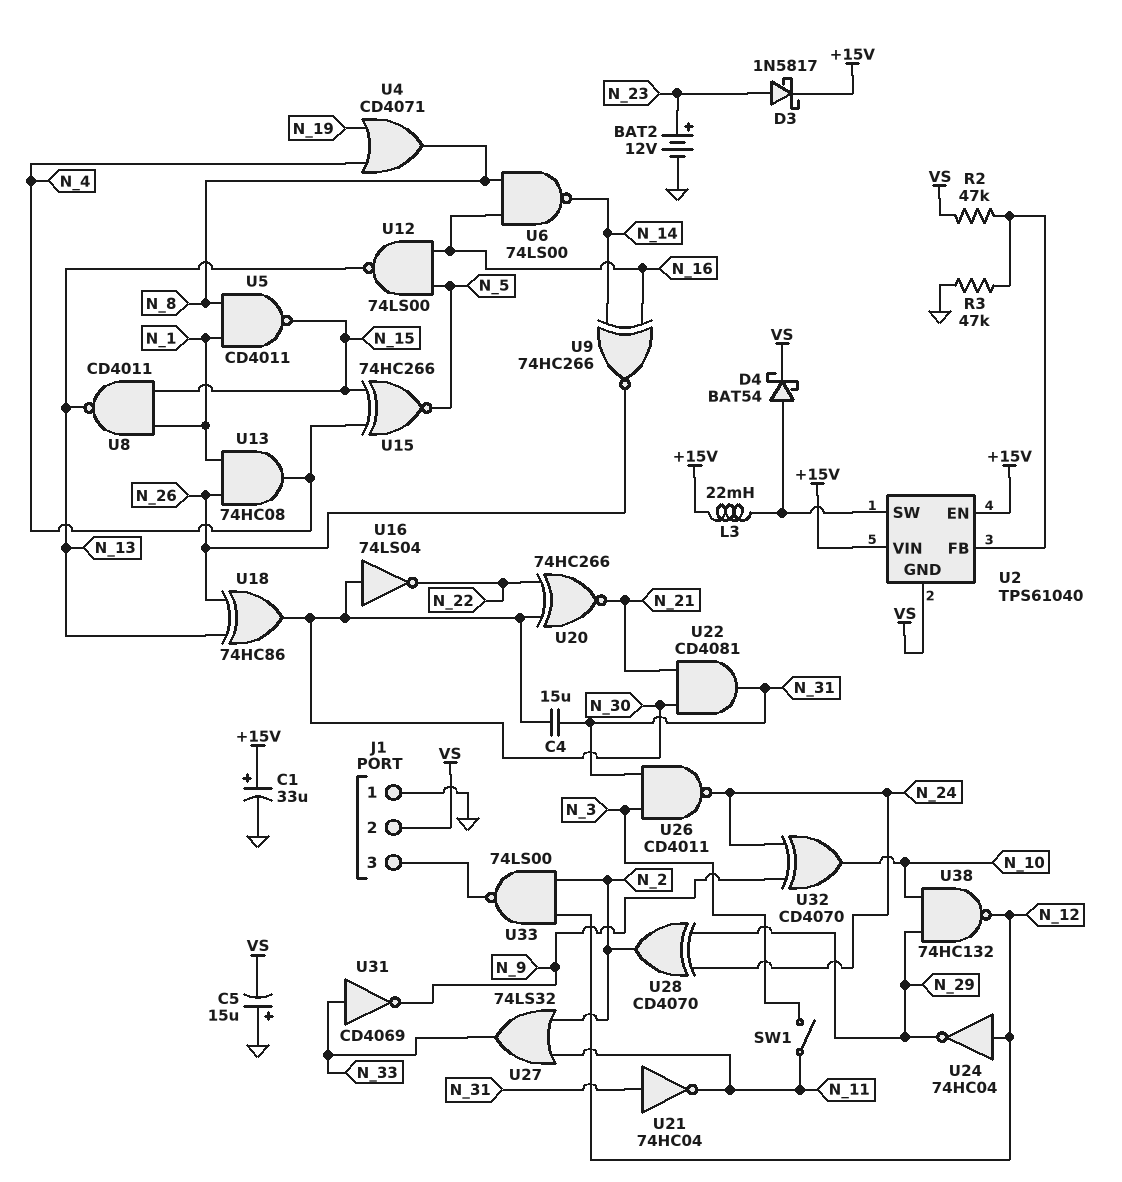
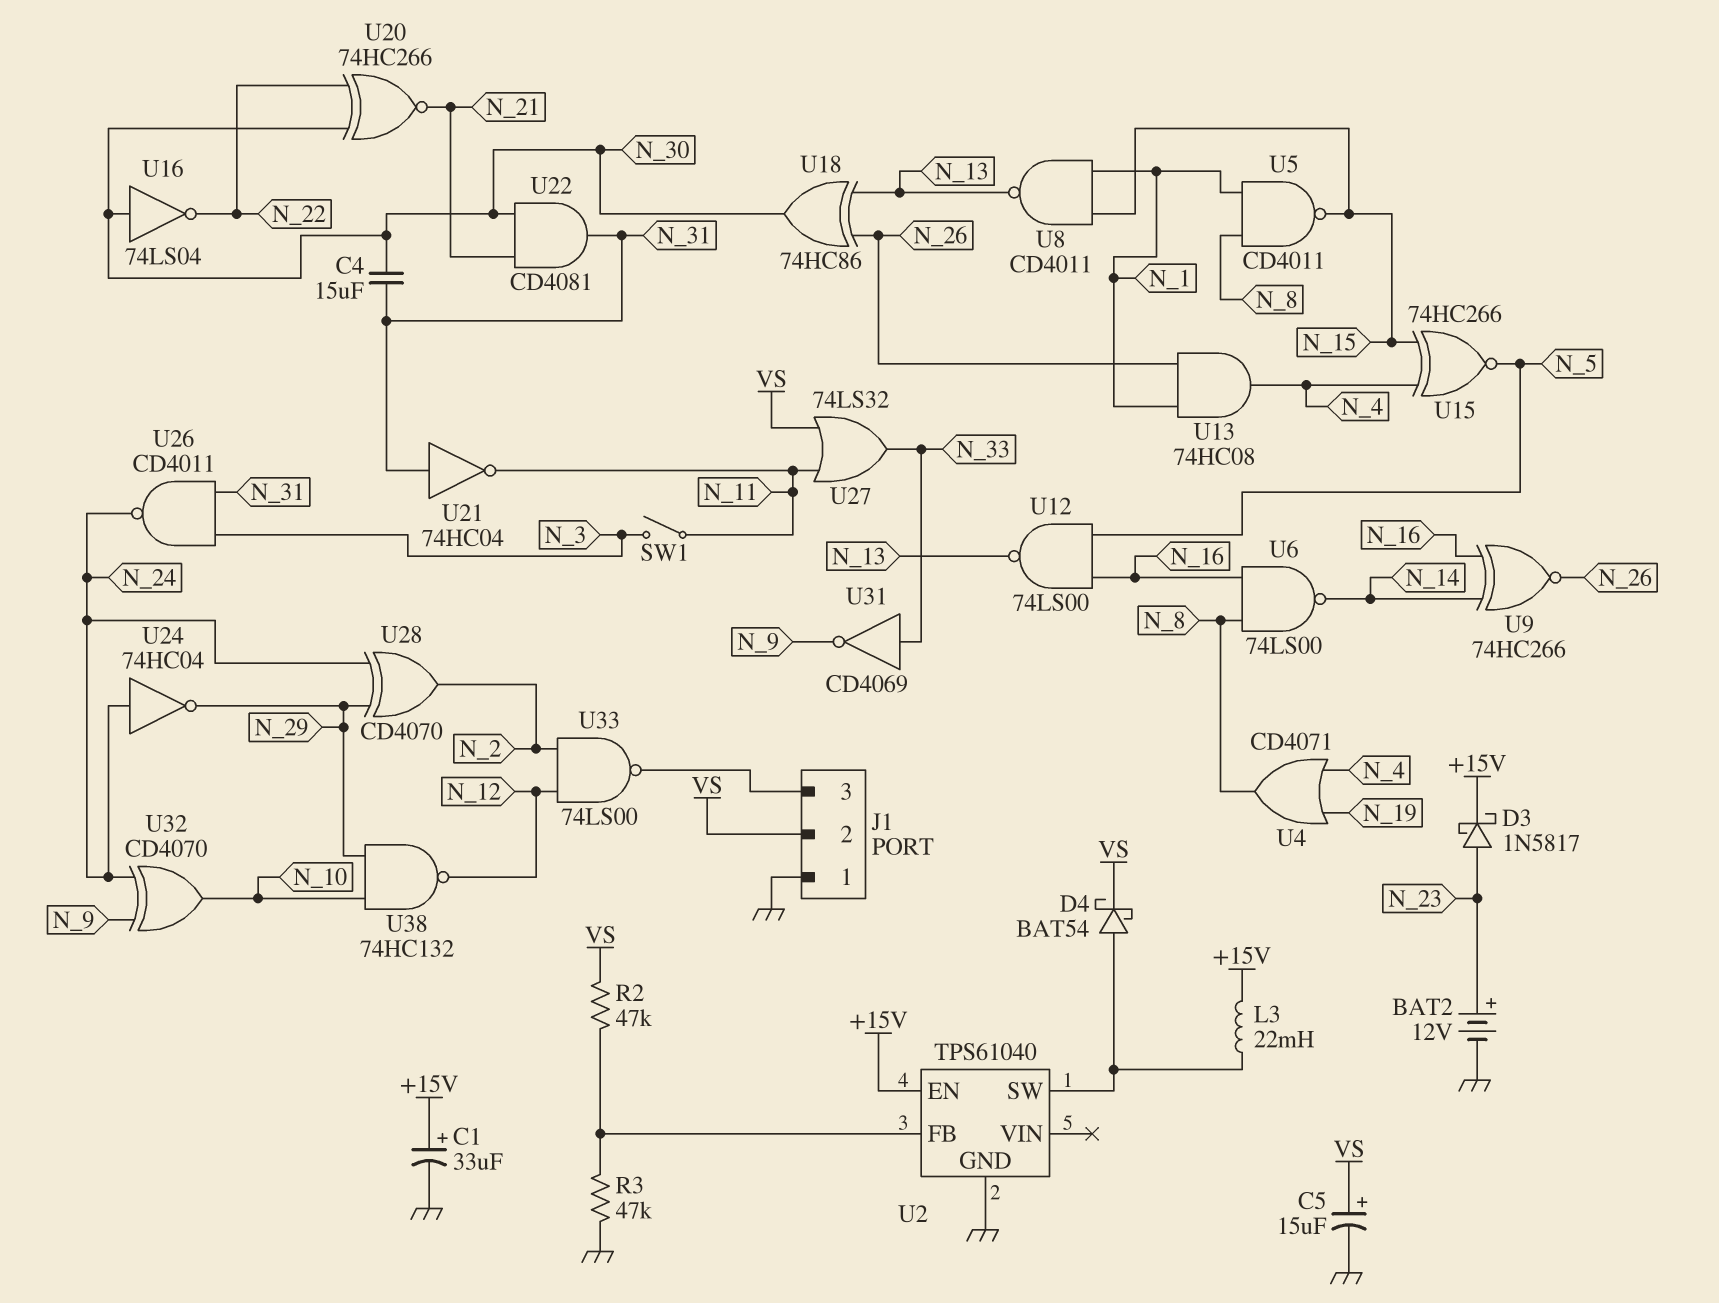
C5: 15uF (plus GND, minus VS) -> 15uF (plus VS, minus GND)
U2 pin GND: VS -> GND
U2 pin VIN: +15V -> none
U24: NOT 74HC04 (in N_12, out N_29) -> NOT 74HC04 (in N_24, out N_29)
U27: OR 74LS32 (in N_2, in N_11, out N_33) -> OR 74LS32 (in N_11, in VS, out N_33)

